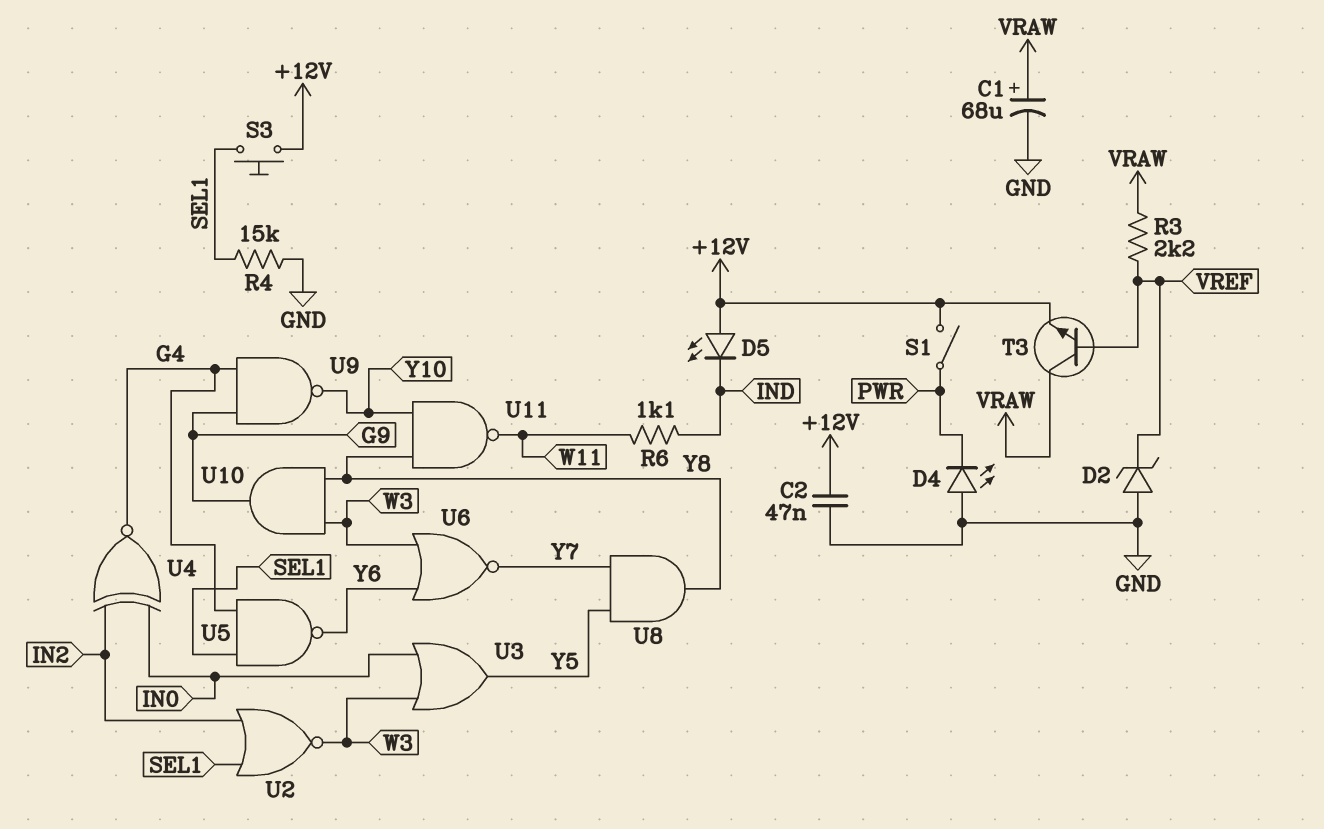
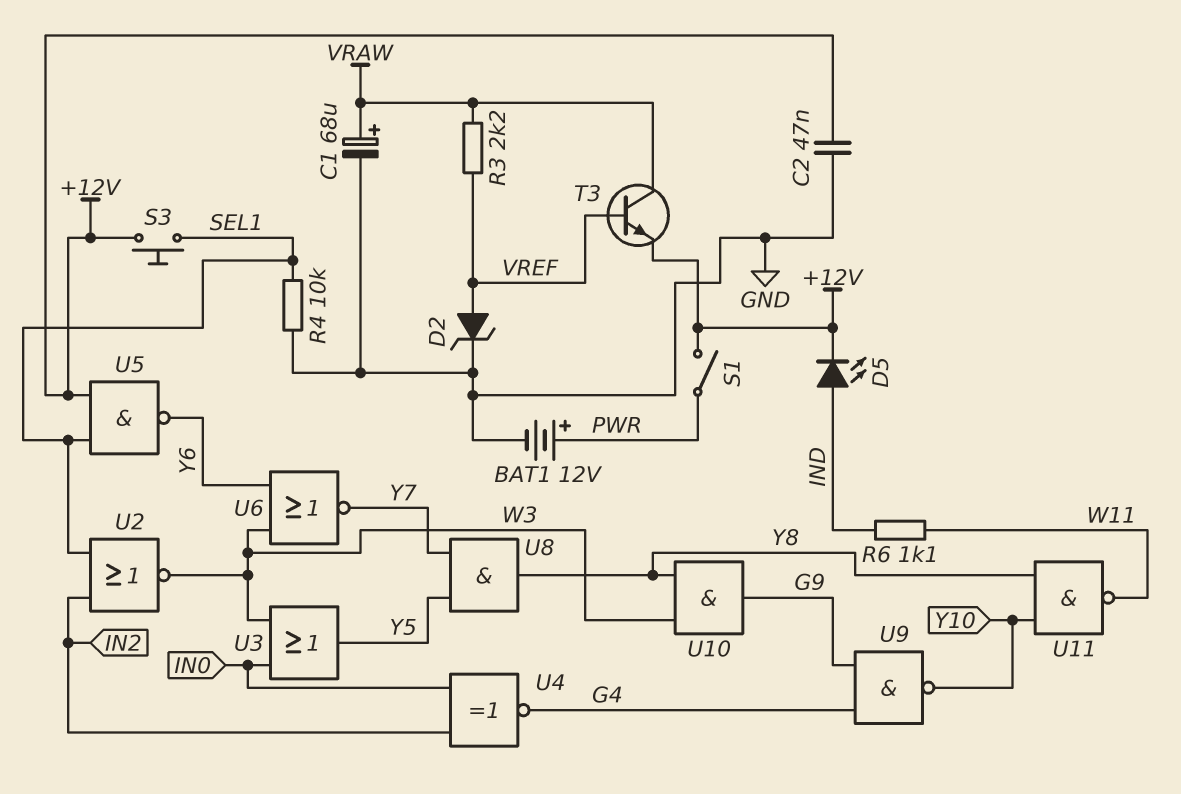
BAT1: none -> 12V (plus PWR, minus GND)
D2: zener (A GND, K VREF) -> zener (A VREF, K GND)
D4: LED (A GND, K PWR) -> none
D5: LED (A +12V, K IND) -> LED (A IND, K +12V)
R4: 15k (GND, SEL1) -> 10k (GND, SEL1)
U5: NAND (in G4, in SEL1, out Y6) -> NAND (in +12V, in SEL1, out Y6)

